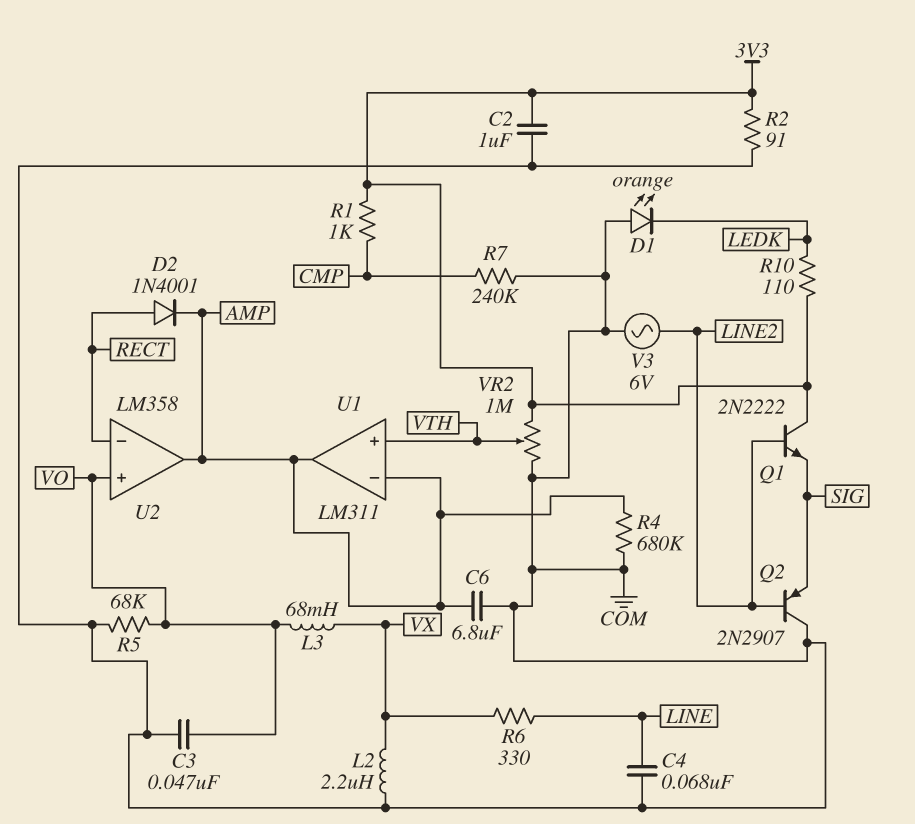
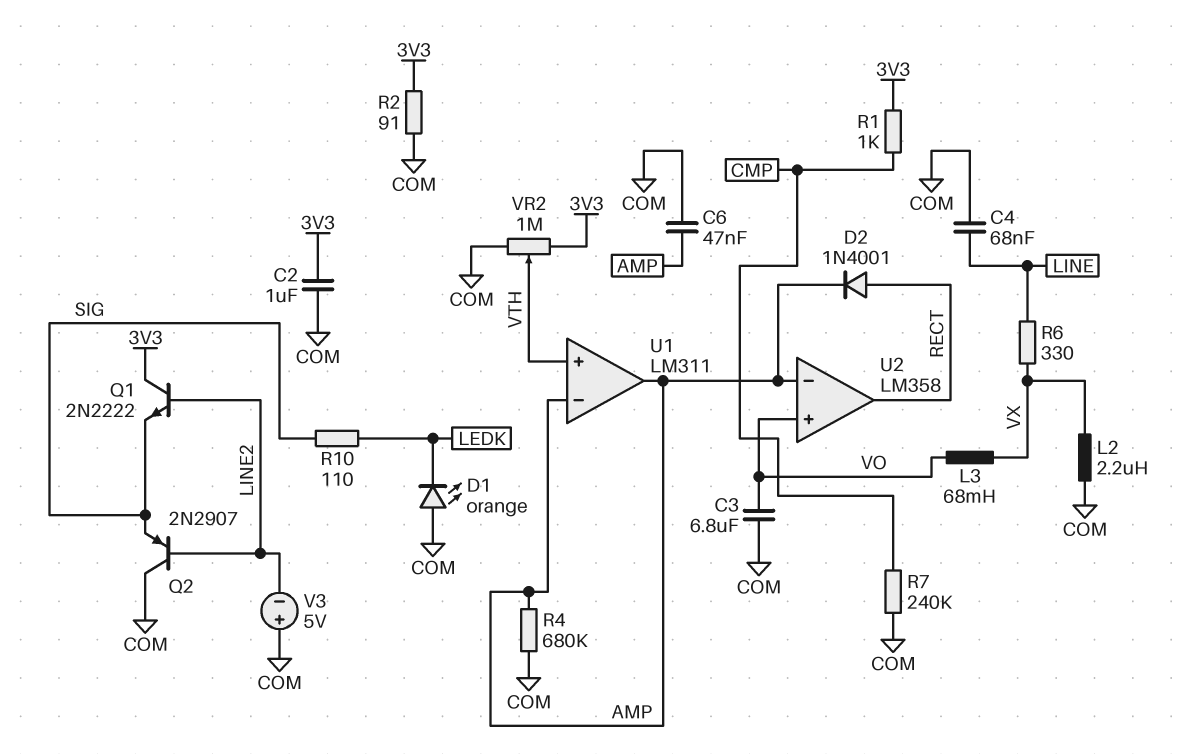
C3: 47nF (COM, VO) -> 6.8uF (COM, VO)
C6: 6.8uF (AMP, COM) -> 47nF (AMP, COM)
R5: 68k (COM, VO) -> none
R10: 110 (3V3, LEDK) -> 110 (LEDK, SIG)
U2 pin in-: RECT -> AMP
U2 pin out: AMP -> RECT
V3: AC 6V (COM, LINE2) -> 5V (plus COM, minus LINE2)

